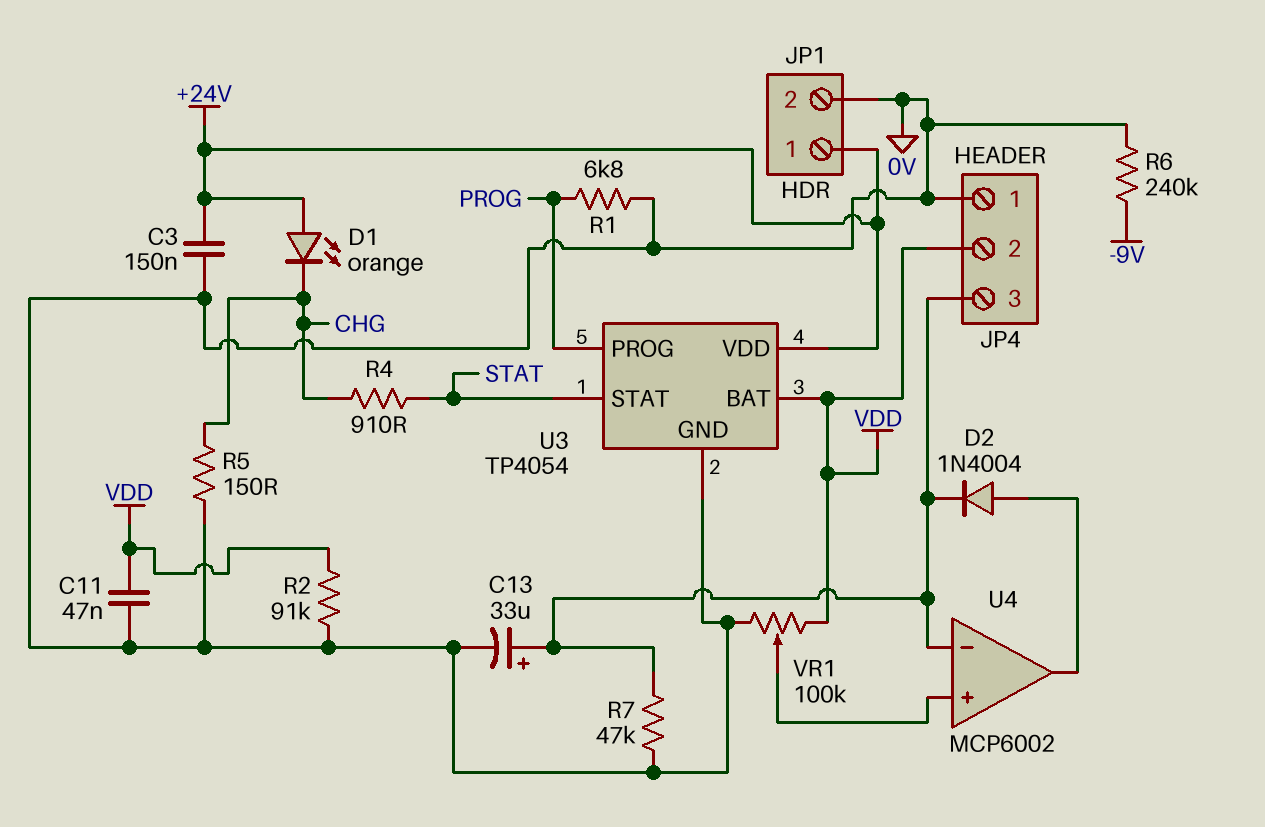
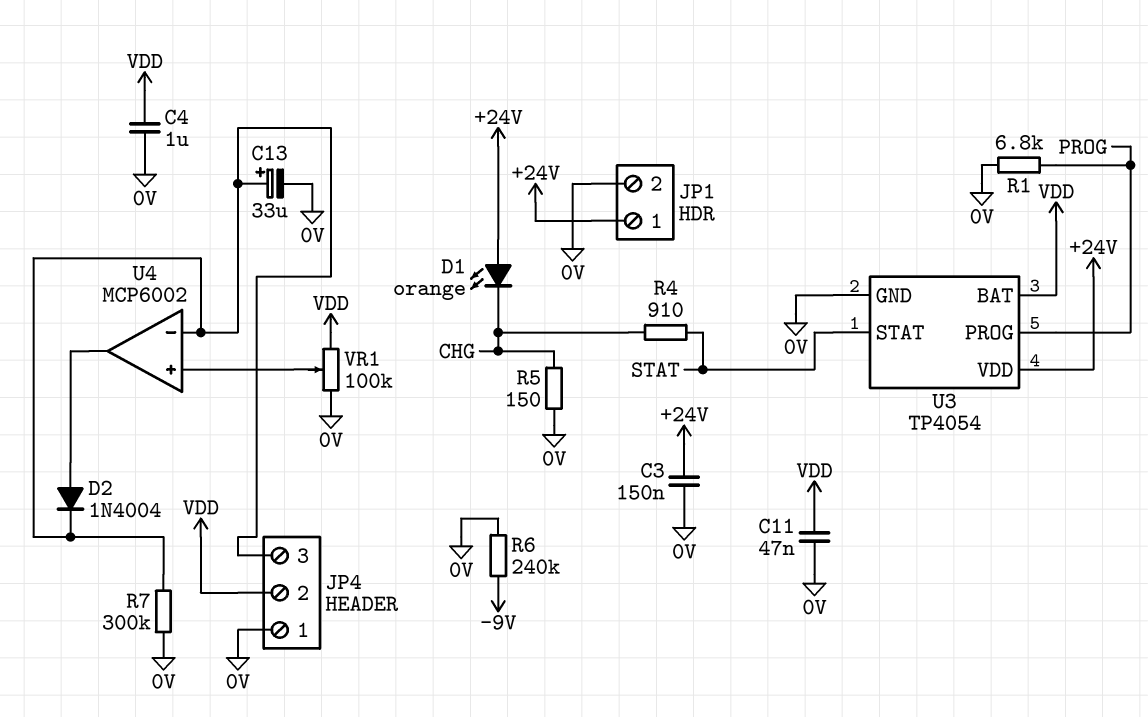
C4: none -> 1uF (0V, VDD)
R2: 91k (0V, VDD) -> none
R7: 47k (0V, JP4/3) -> 300k (0V, JP4/3)

